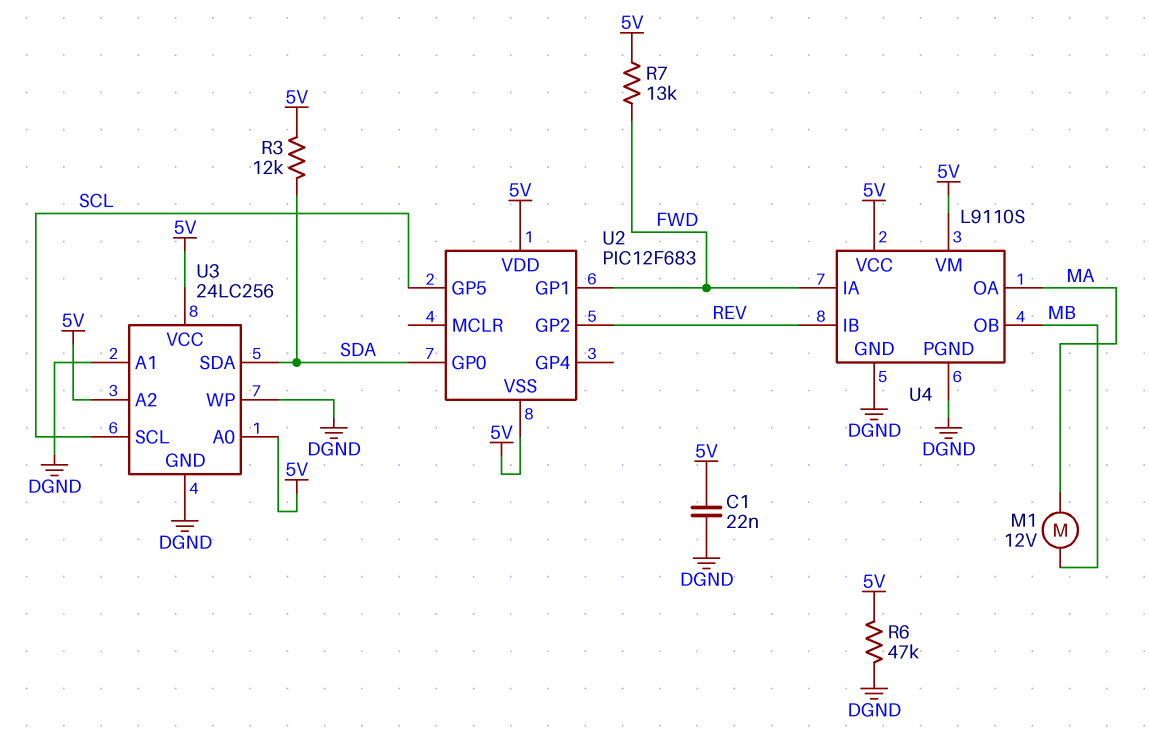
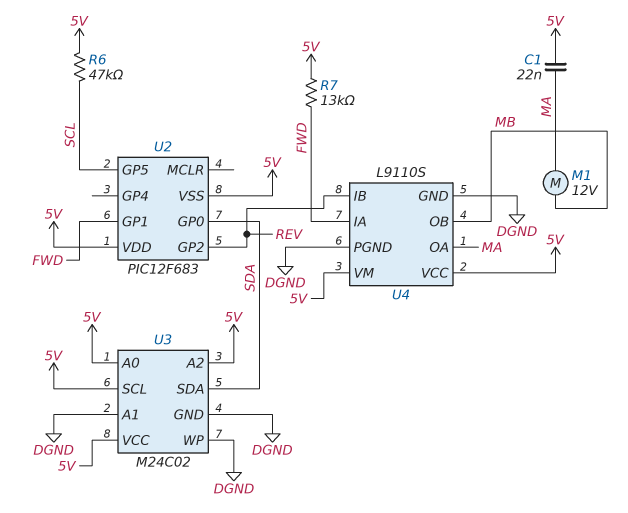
C1: 22nF (5V, DGND) -> 22nF (5V, MA)
R3: 12k (5V, SDA) -> none
R6: 47k (5V, DGND) -> 47k (5V, SCL)
U3: 24LC256 -> M24C02
U3 pin SCL: SCL -> 5V

